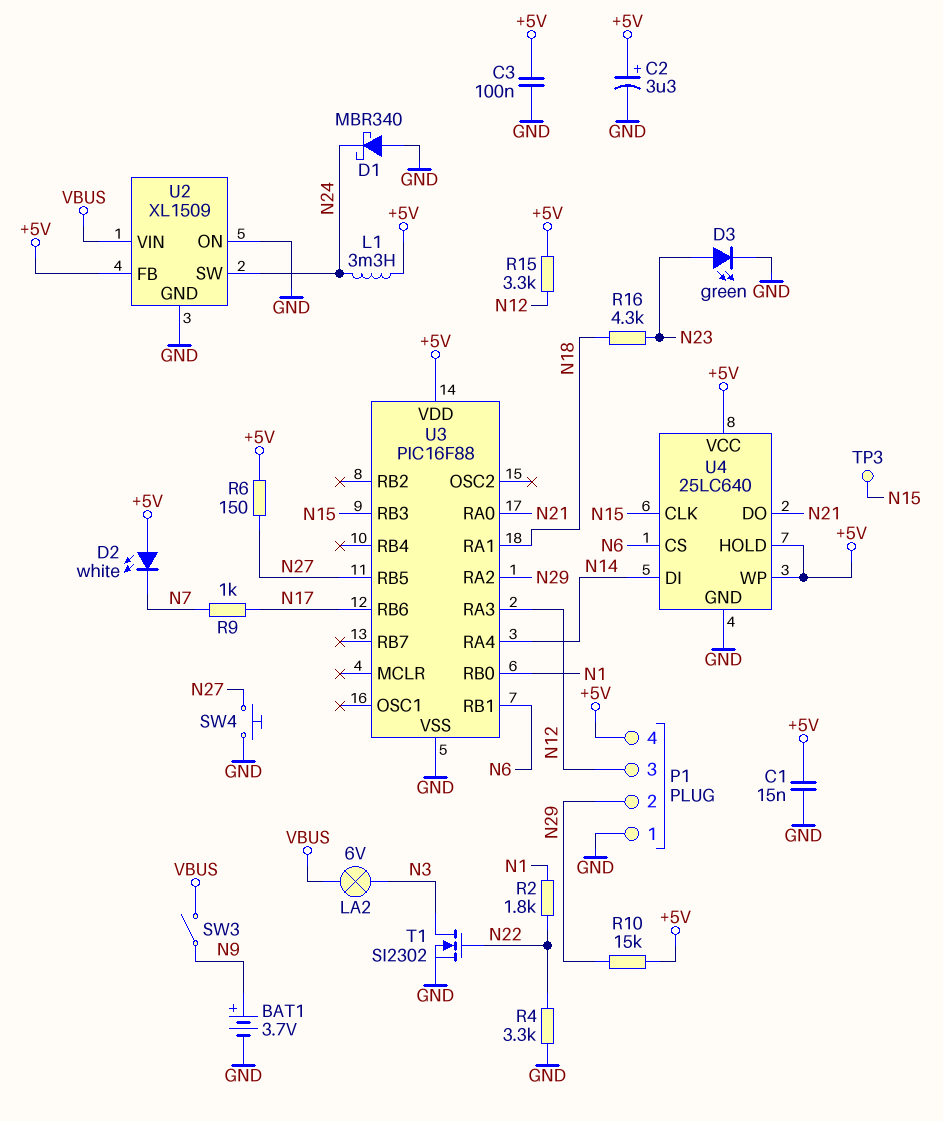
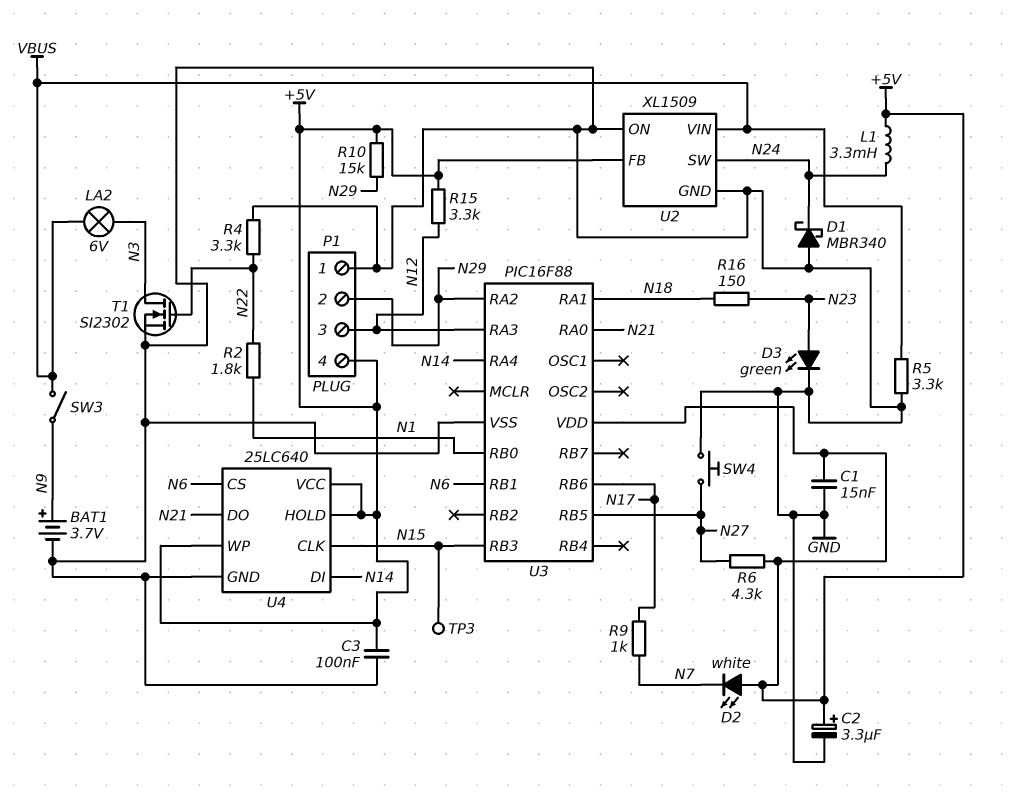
R5: none -> 3.3k (GND, VBUS)
R6: 150 (+5V, N27) -> 4.3k (+5V, N27)
R16: 4.3k (N18, N23) -> 150 (N18, N23)

